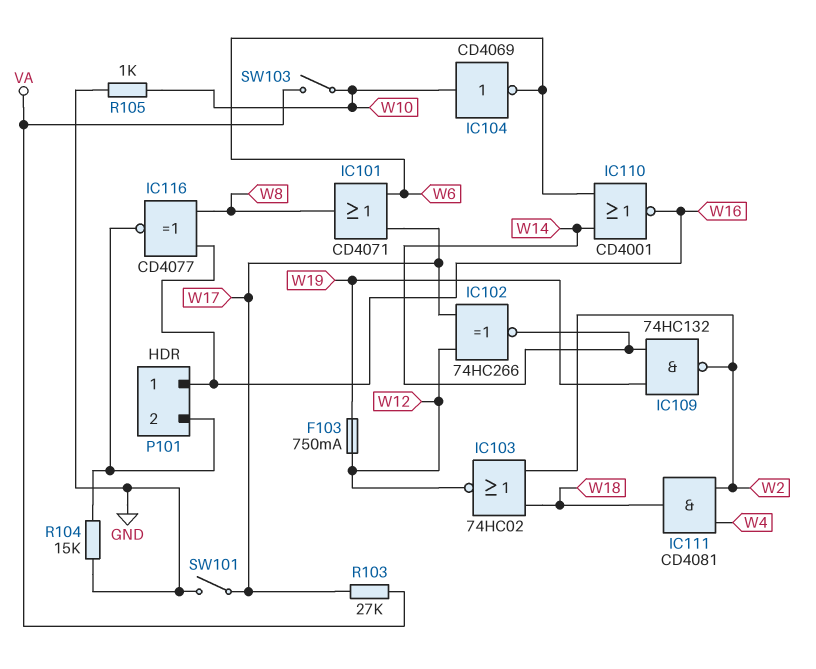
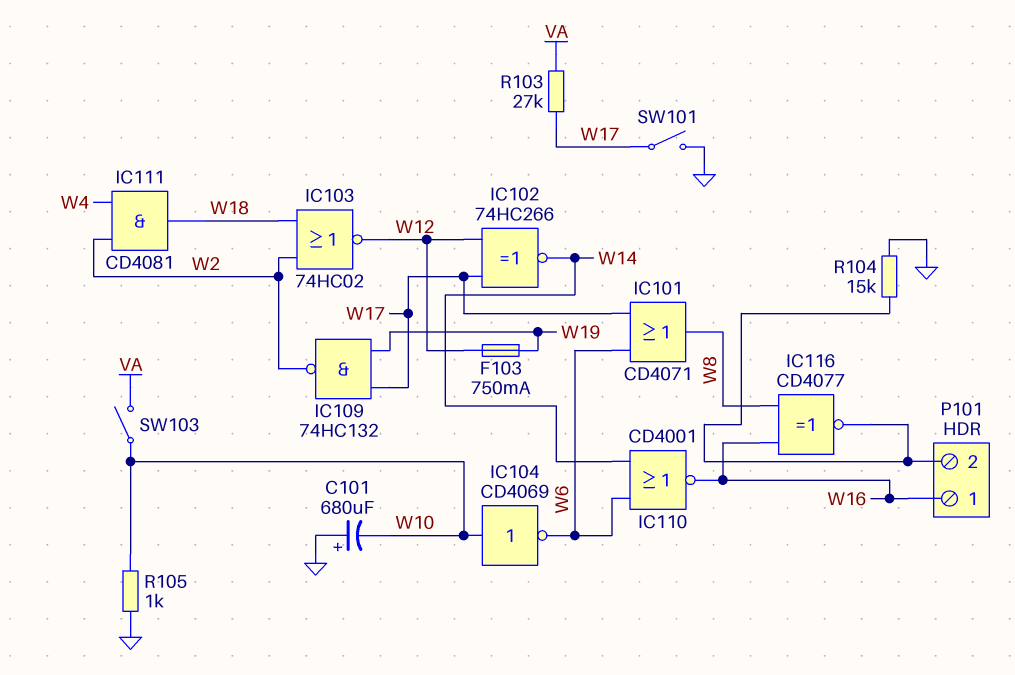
C101: none -> 680uF (plus GND, minus W10)
IC109: NAND 74HC132 (in W14, in W19, out W2) -> NAND 74HC132 (in W17, in W19, out W2)

